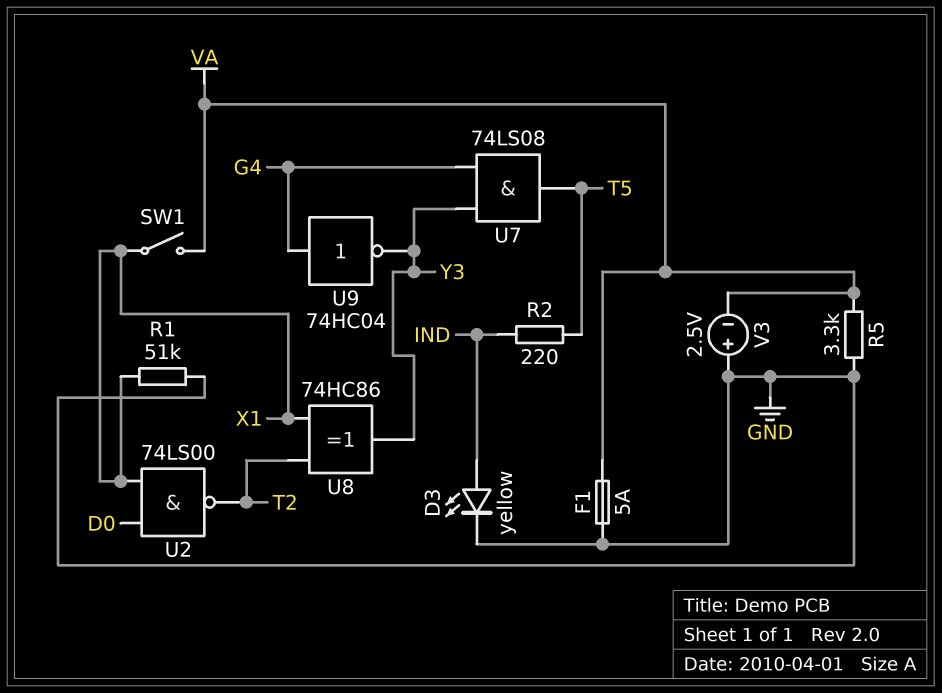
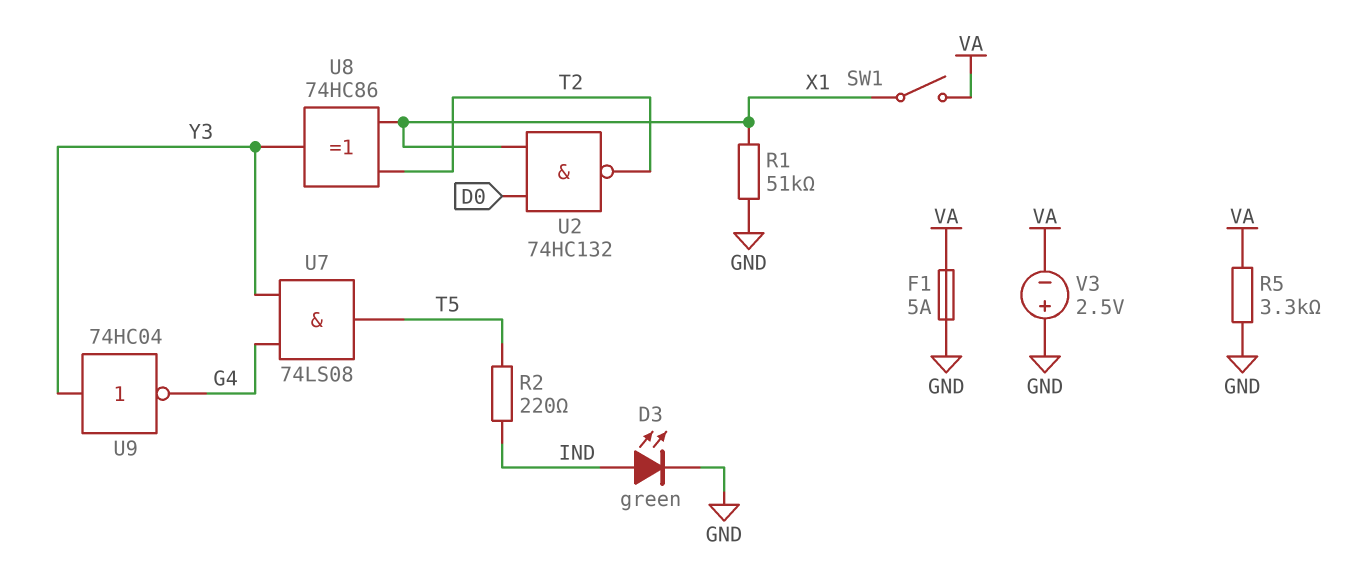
D3: LED yellow (A IND, K GND) -> LED green (A IND, K GND)
U2: NAND 74LS00 (in D0, in X1, out T2) -> NAND 74HC132 (in D0, in X1, out T2)
U9: NOT 74HC04 (in G4, out Y3) -> NOT 74HC04 (in Y3, out G4)

